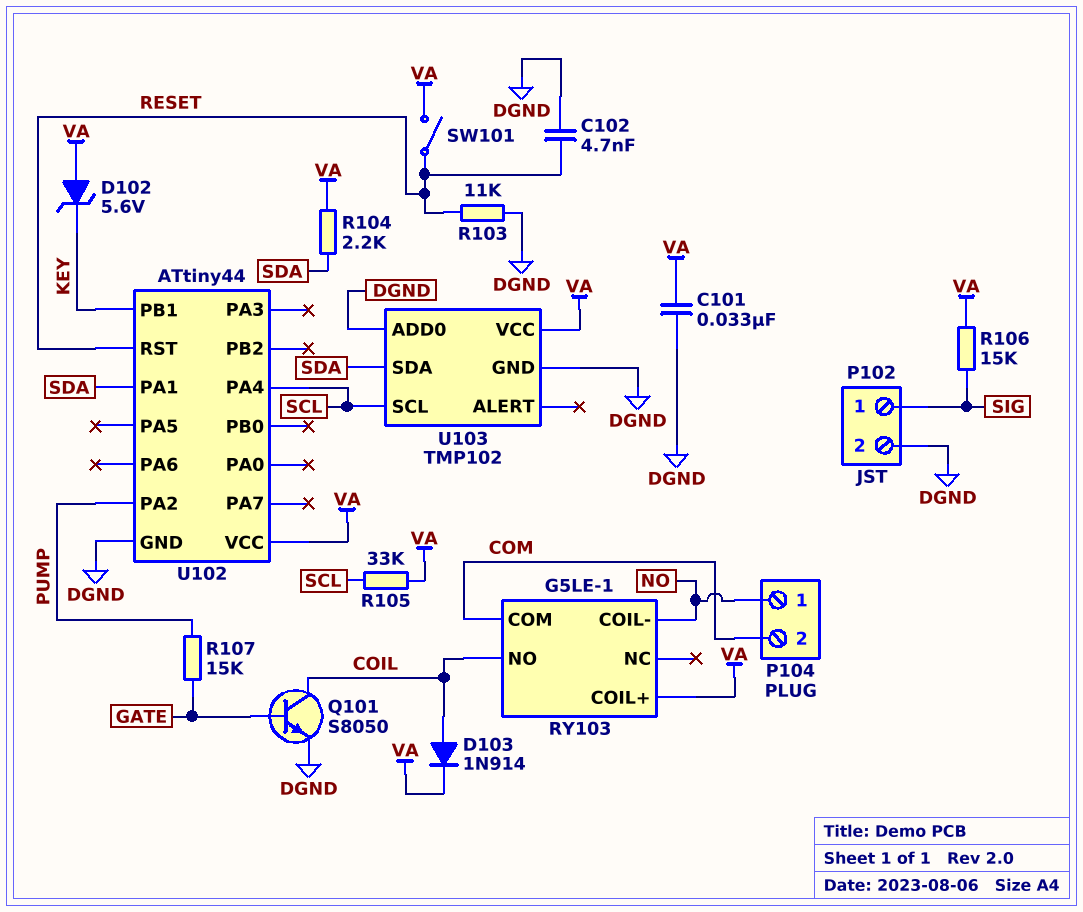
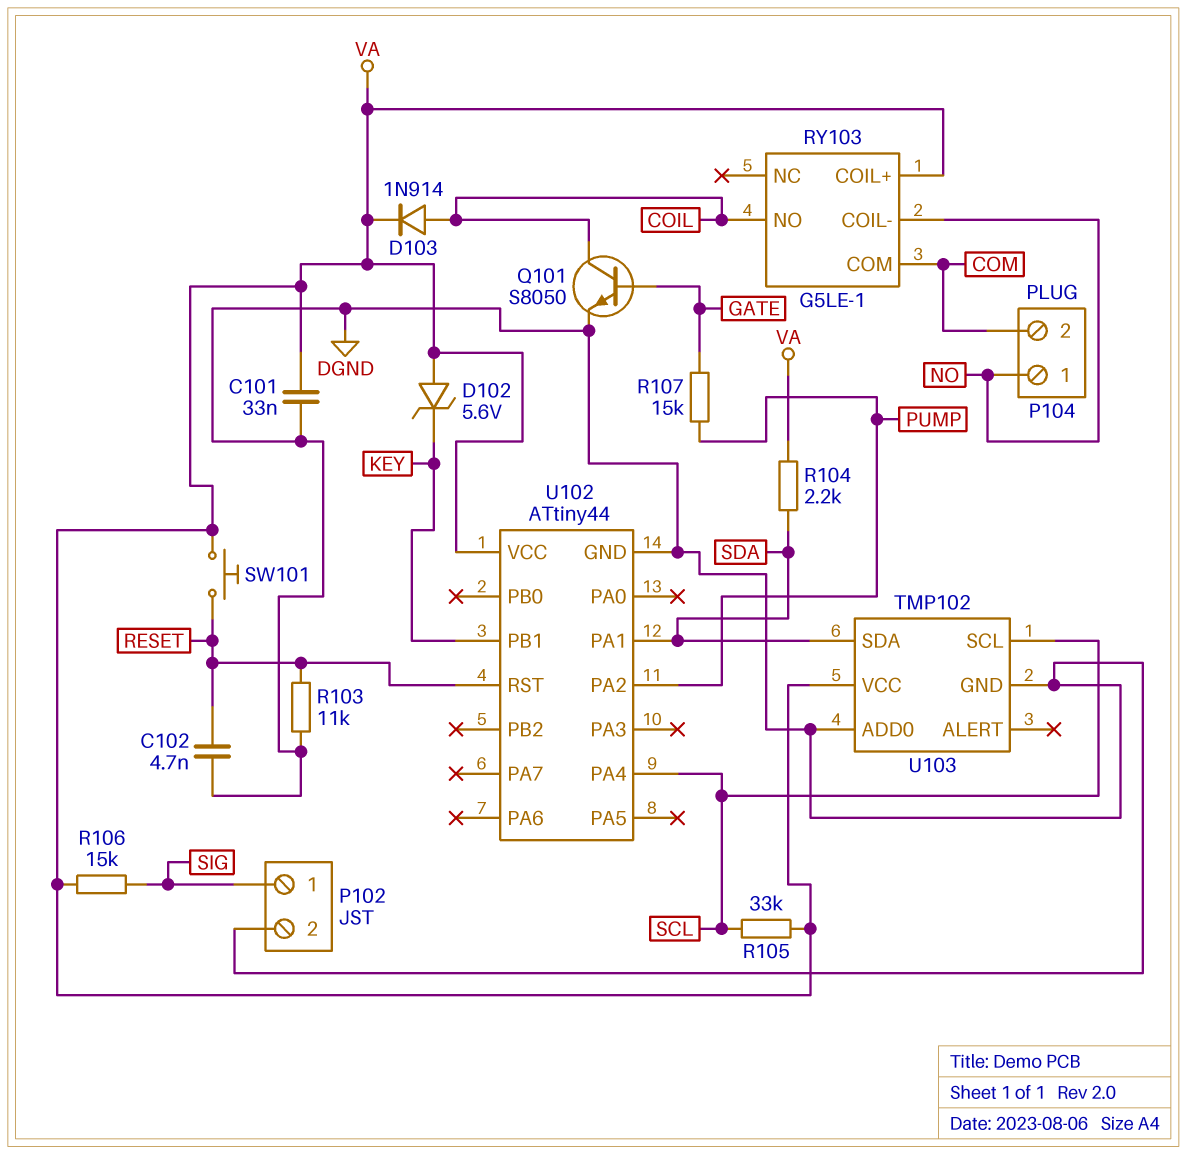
SW101: switch (RESET, VA) -> button (RESET, VA)

